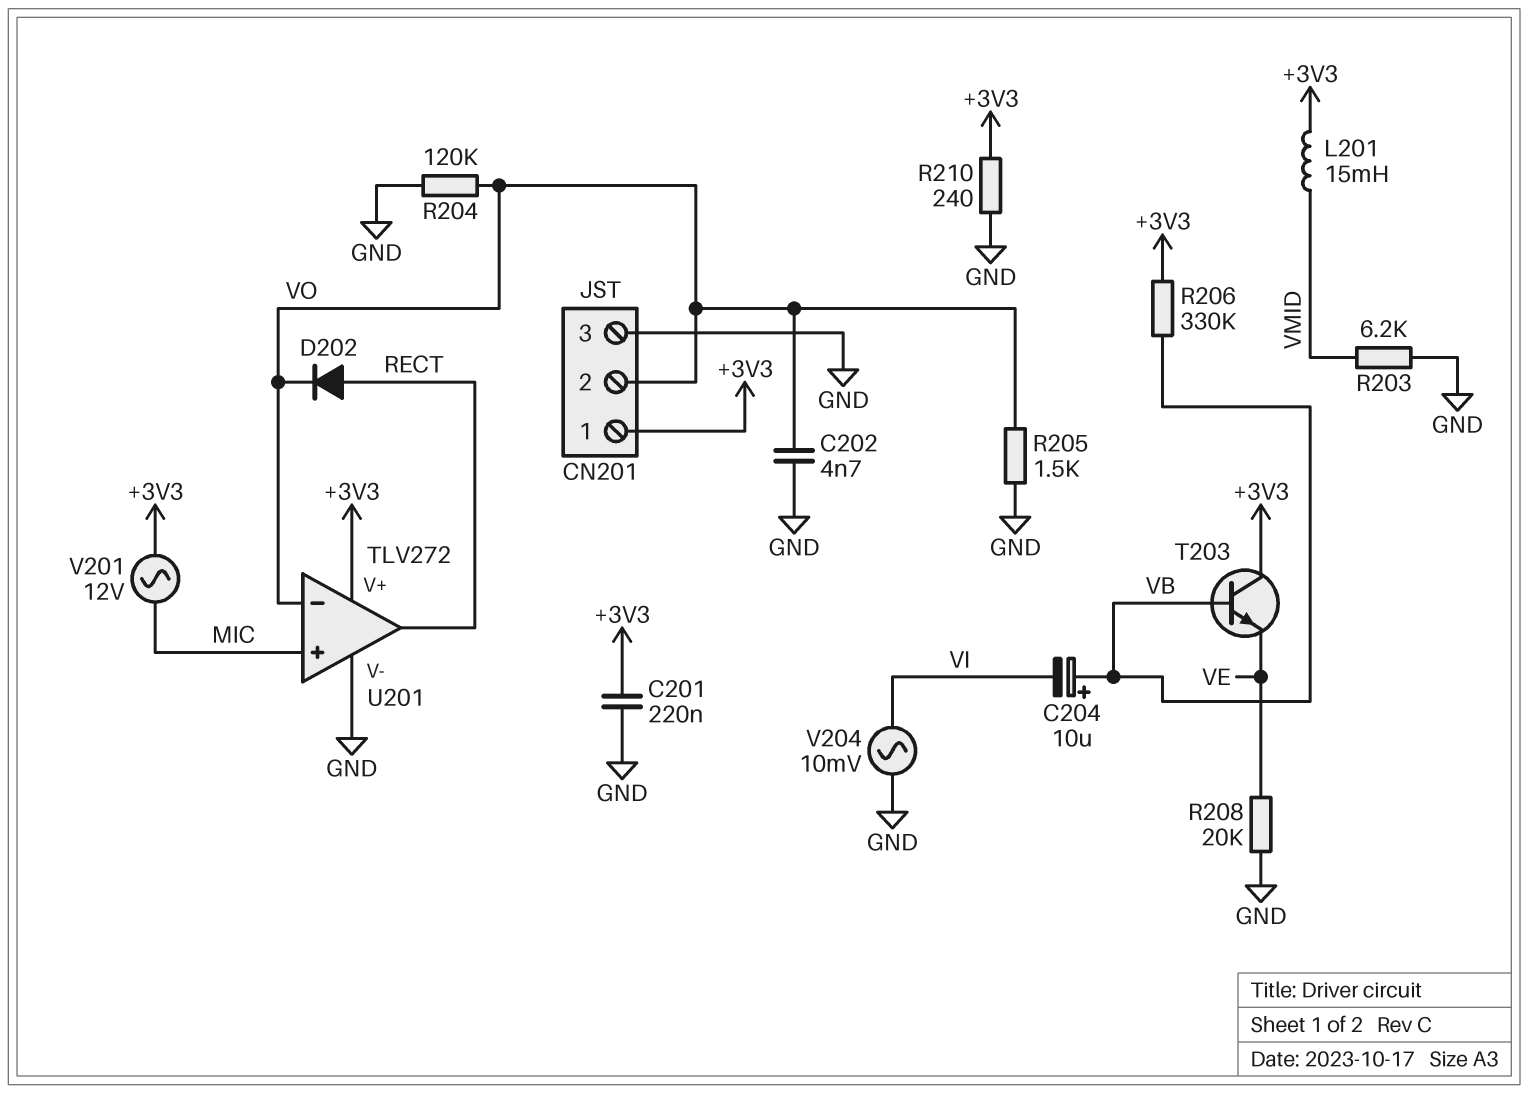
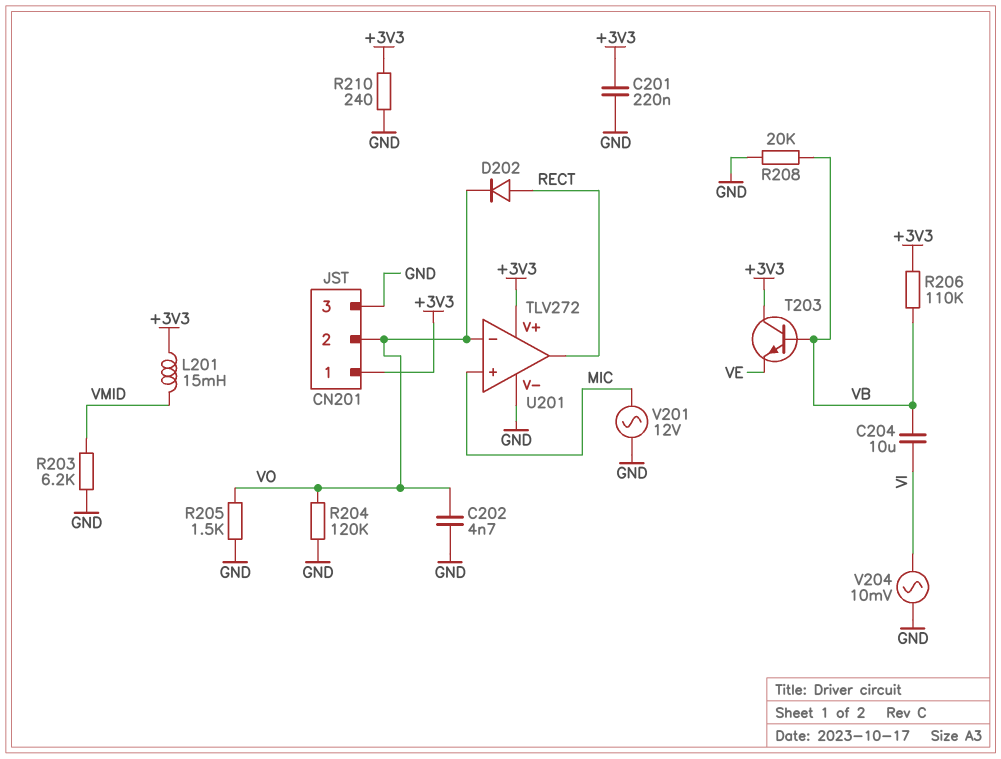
C204: 10uF (plus VB, minus VI) -> 10uF (VB, VI)
R206: 330k (+3V3, VB) -> 110k (+3V3, VB)
R208: 20k (GND, VE) -> 20k (GND, VB)
V201: AC 12V (+3V3, MIC) -> AC 12V (GND, MIC)

